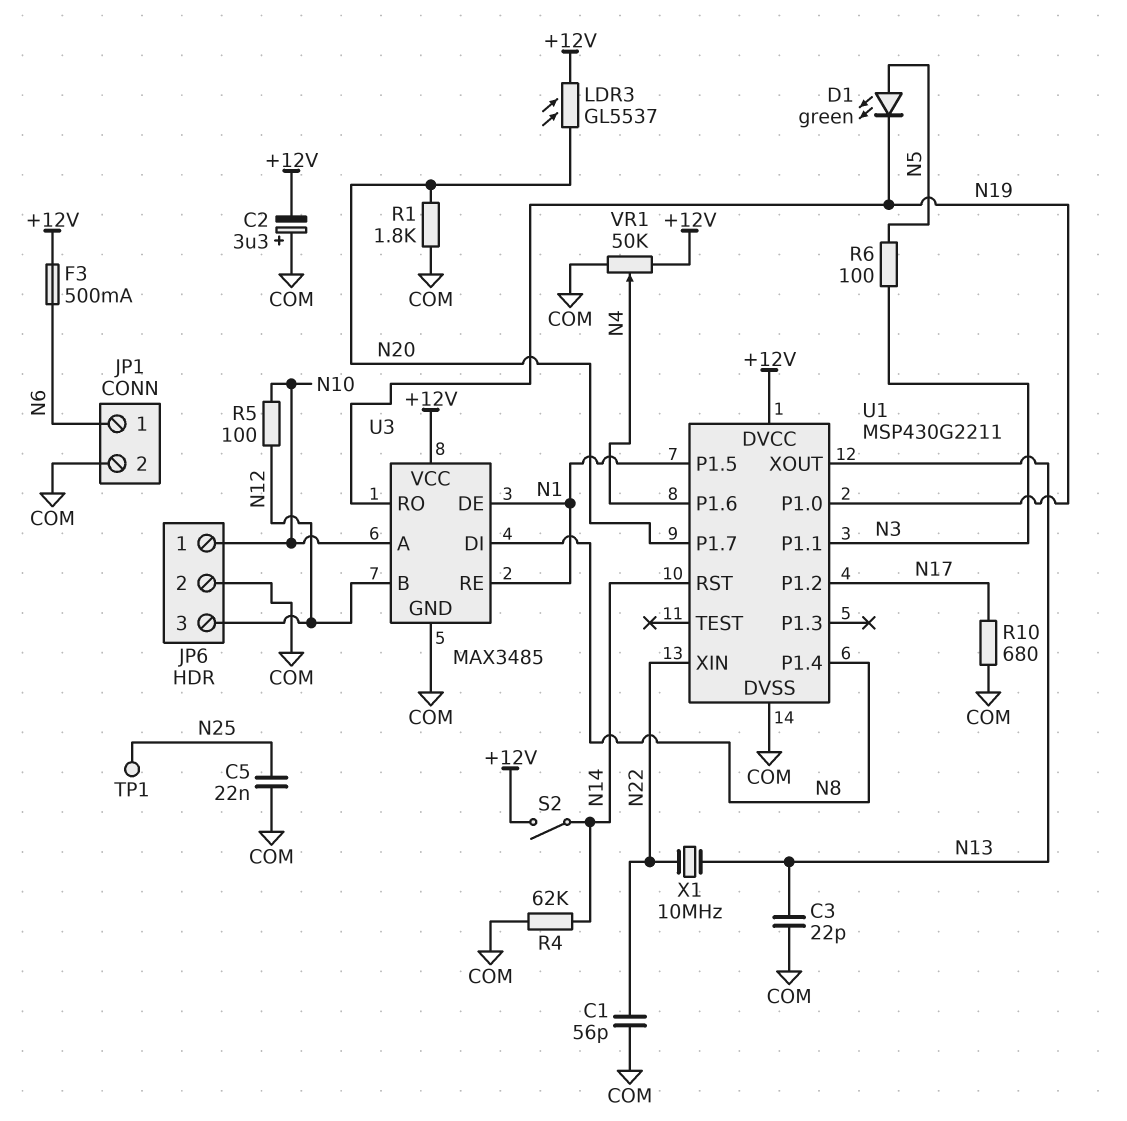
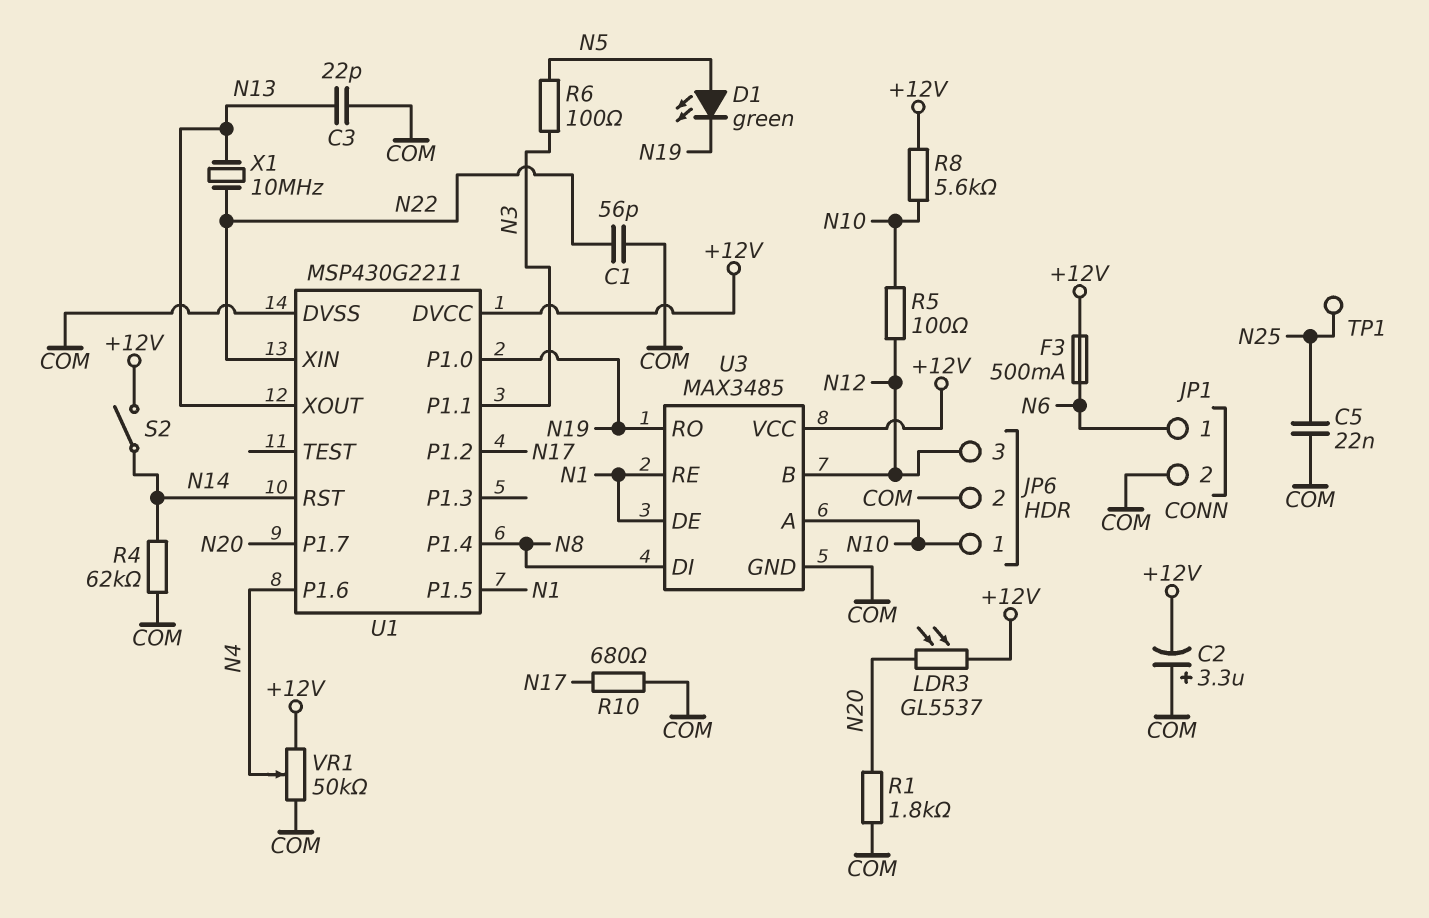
R8: none -> 5.6k (+12V, N10)

